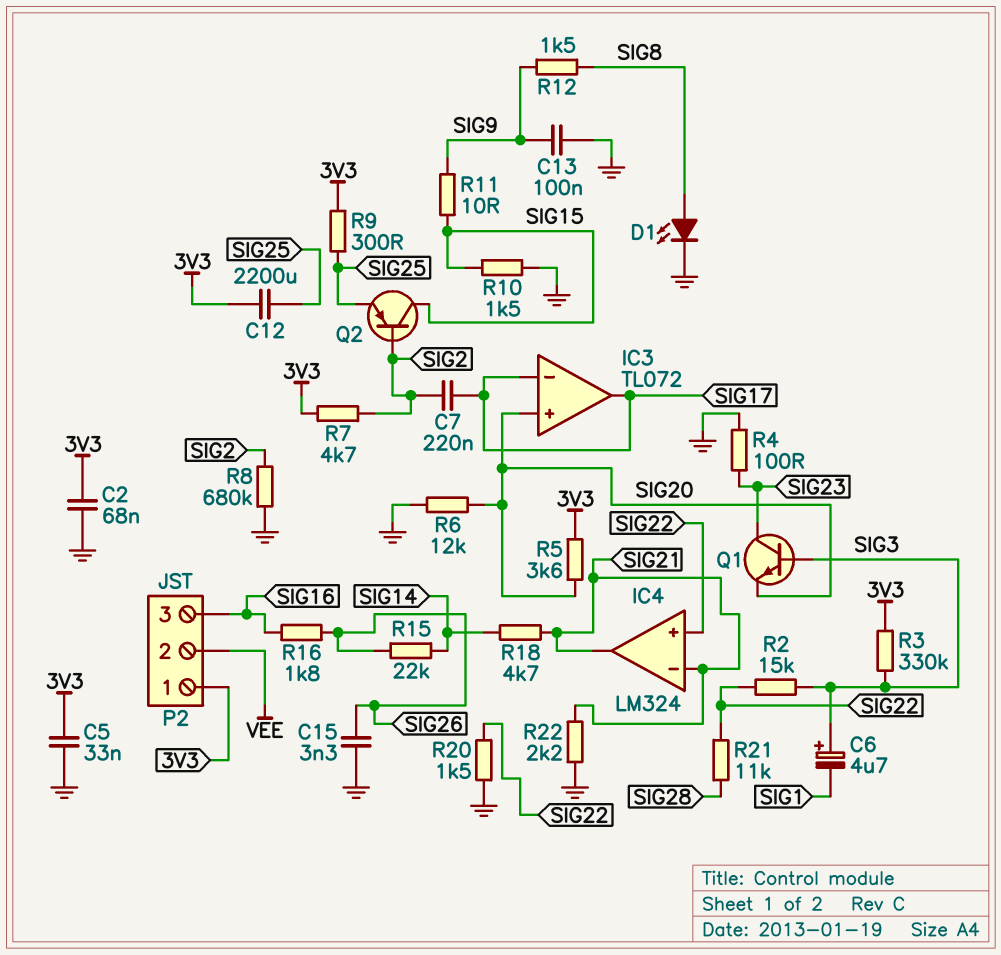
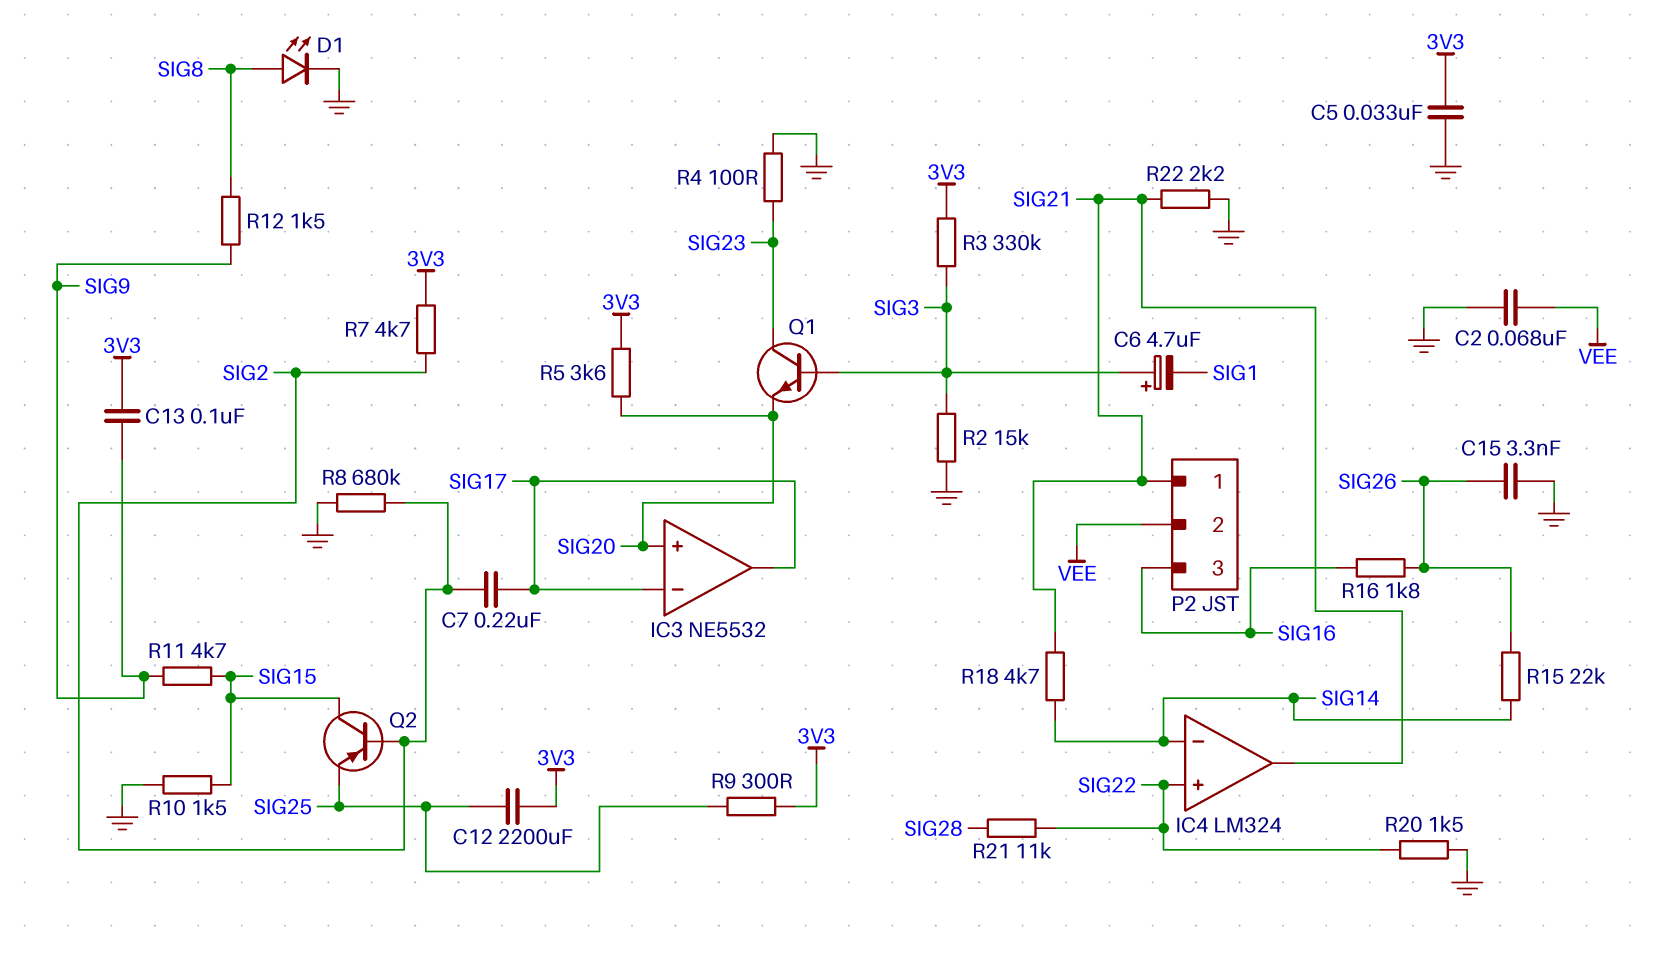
C2: 68nF (3V3, GND) -> 68nF (GND, VEE)
C13: 100nF (GND, SIG9) -> 100nF (3V3, SIG9)
IC3: TL072 -> NE5532
IC4 pin in-: SIG21 -> SIG14
P2 pin 1: 3V3 -> SIG21
R2: 15k (SIG3, SIG22) -> 15k (GND, SIG3)
R6: 12k (GND, SIG20) -> none
R11: 10 (SIG9, SIG15) -> 4.7k (SIG9, SIG15)

